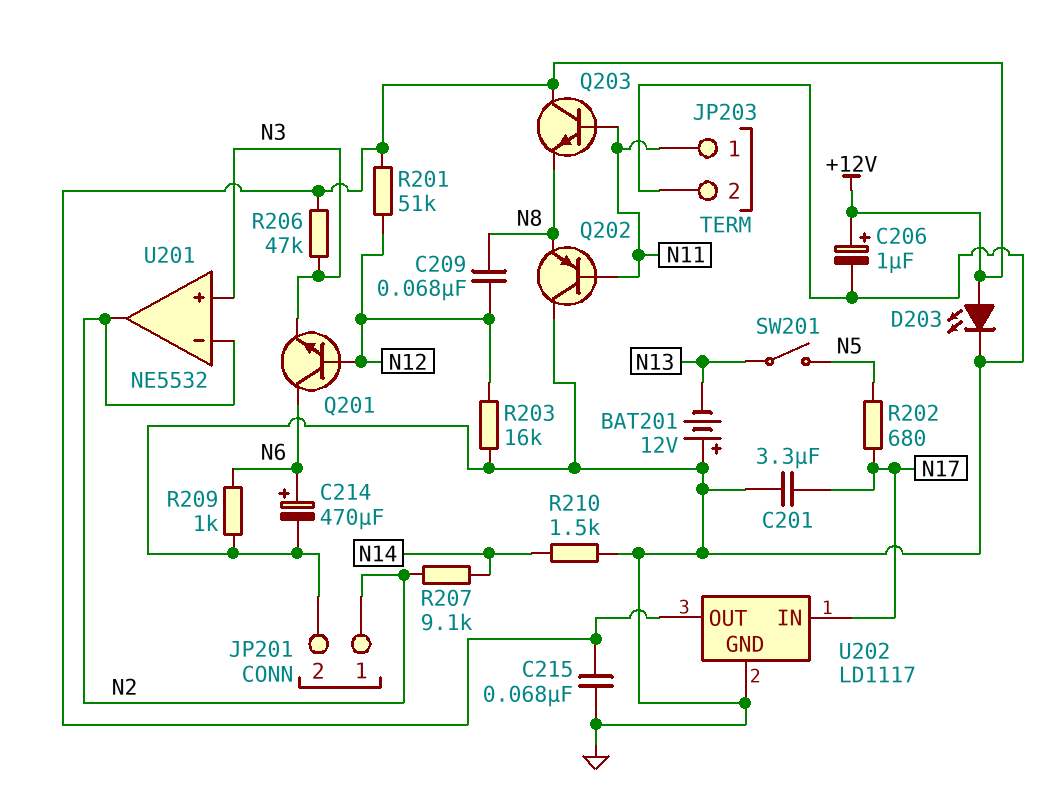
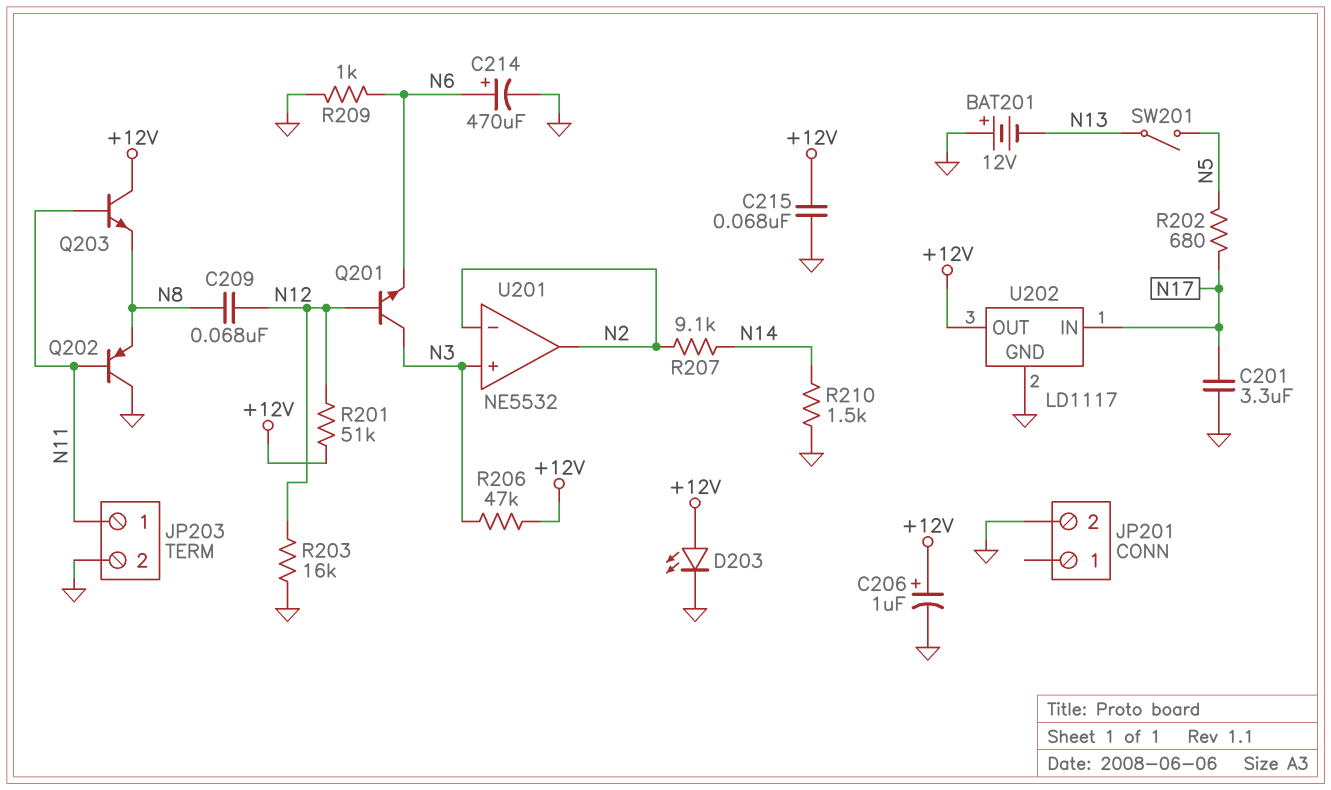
JP201 pin 1: N2 -> none
Q201: NPN (B N12, C N6, E N3) -> NPN (B N12, C N3, E N6)

